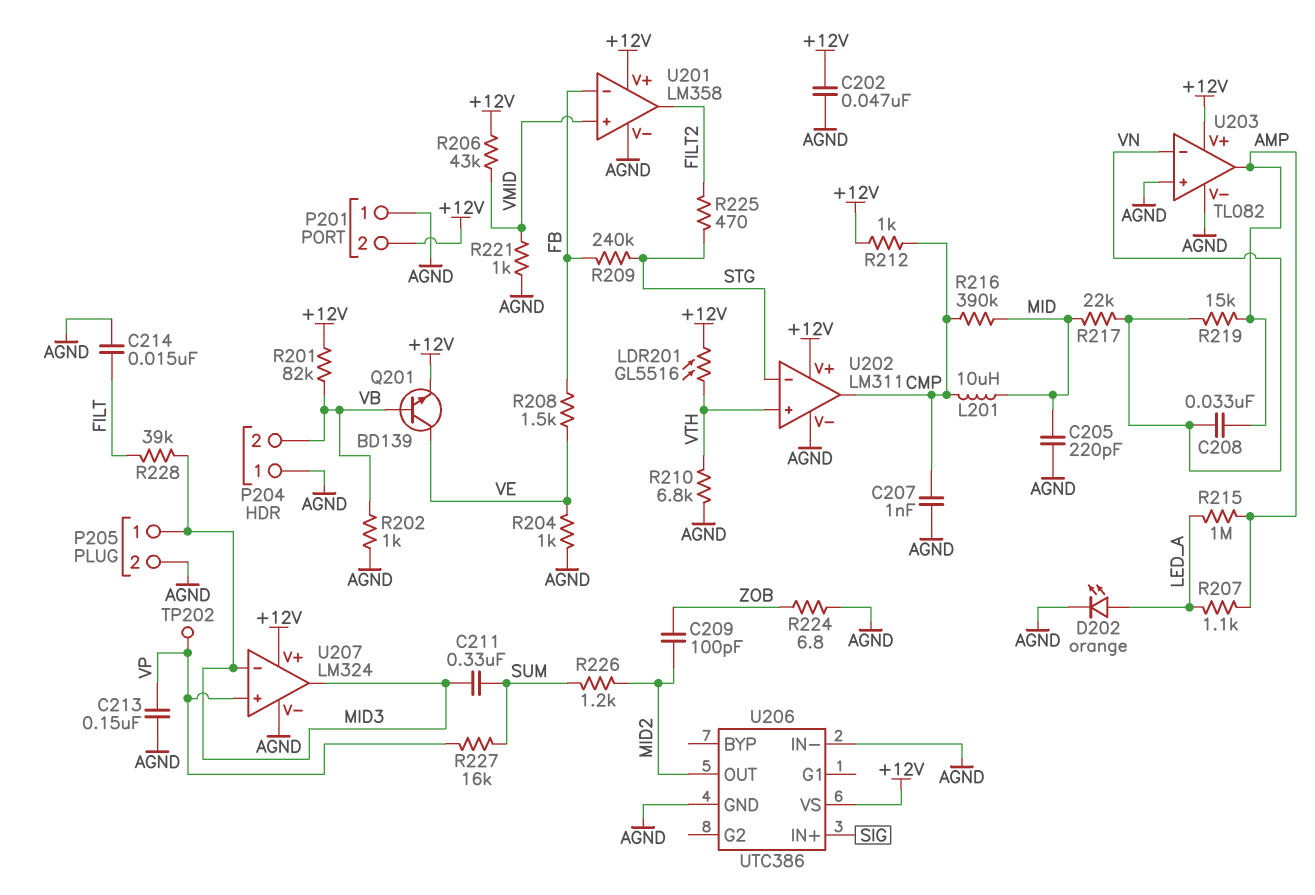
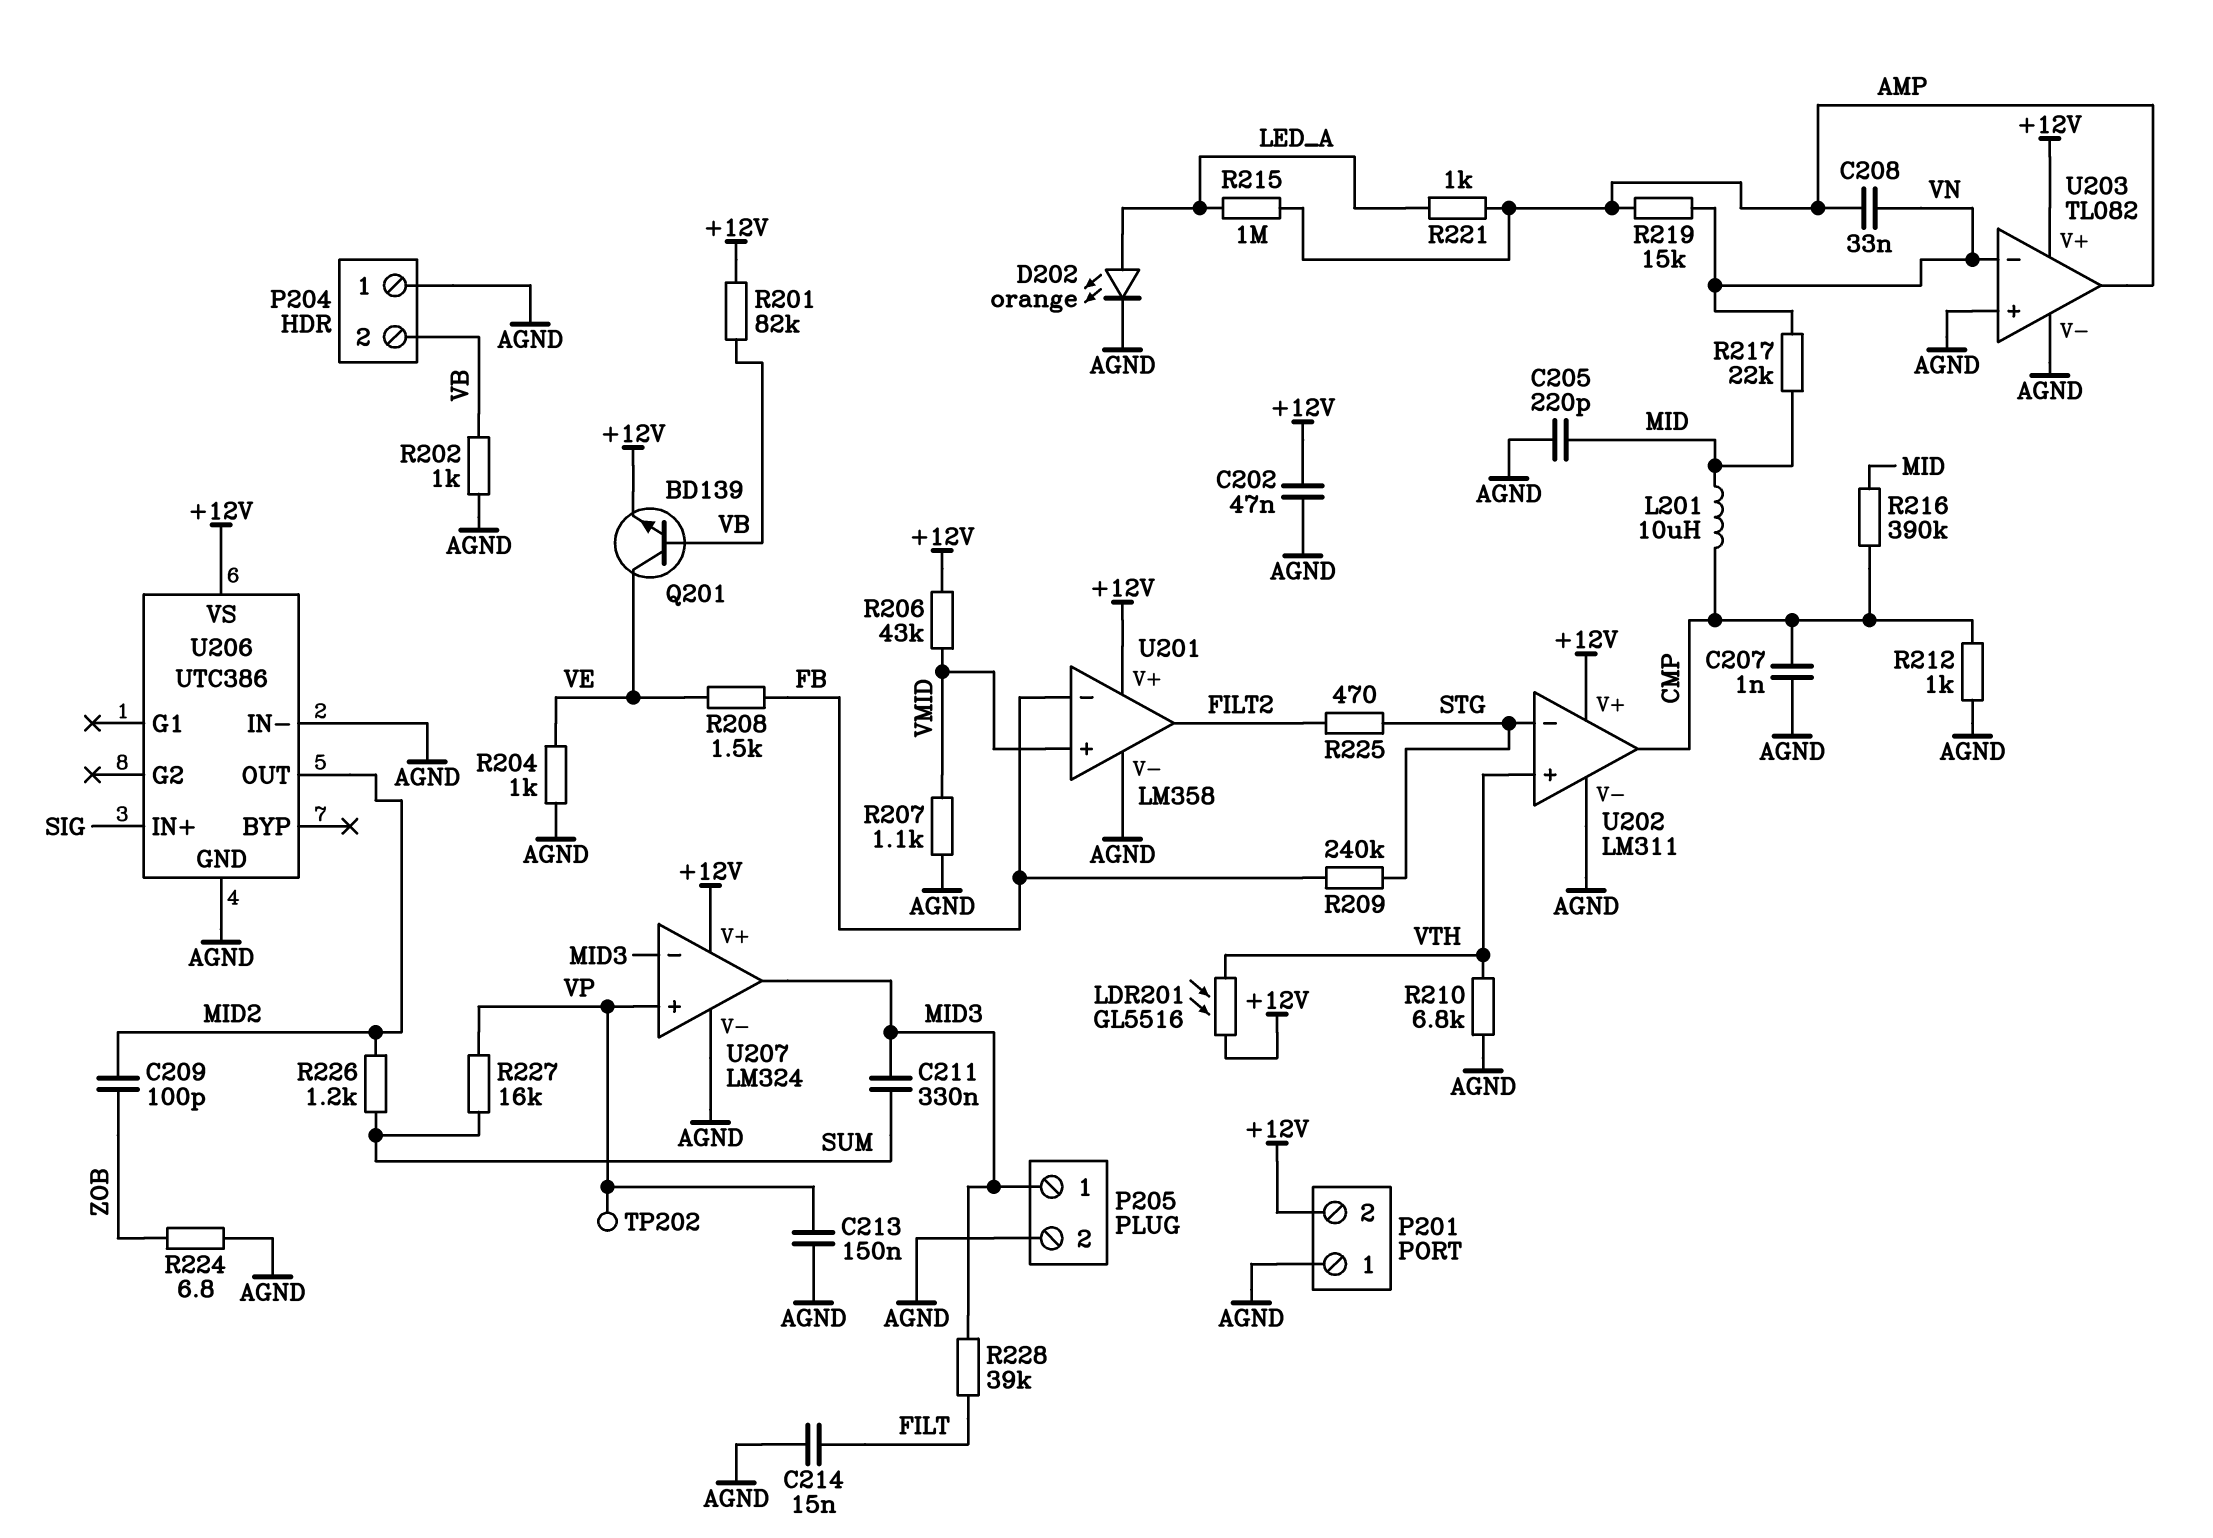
R207: 1.1k (AMP, LED_A) -> 1.1k (AGND, VMID)
R212: 1k (+12V, CMP) -> 1k (AGND, CMP)
R221: 1k (AGND, VMID) -> 1k (AMP, LED_A)

